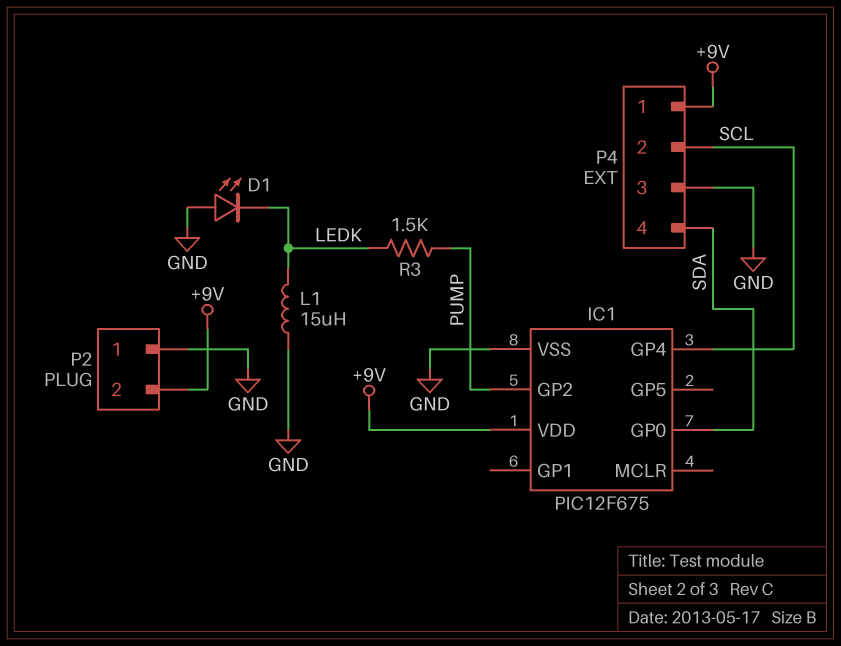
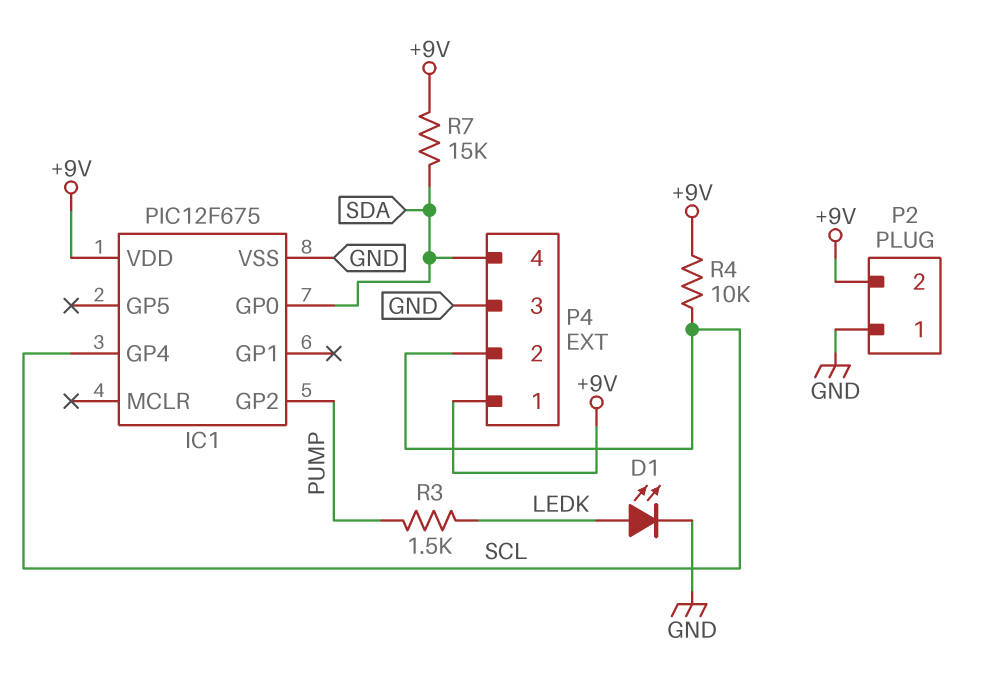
D1: LED (A GND, K LEDK) -> LED (A LEDK, K GND)
L1: 15uH (GND, LEDK) -> none
R4: none -> 10k (+9V, SCL)
R7: none -> 15k (+9V, SDA)

